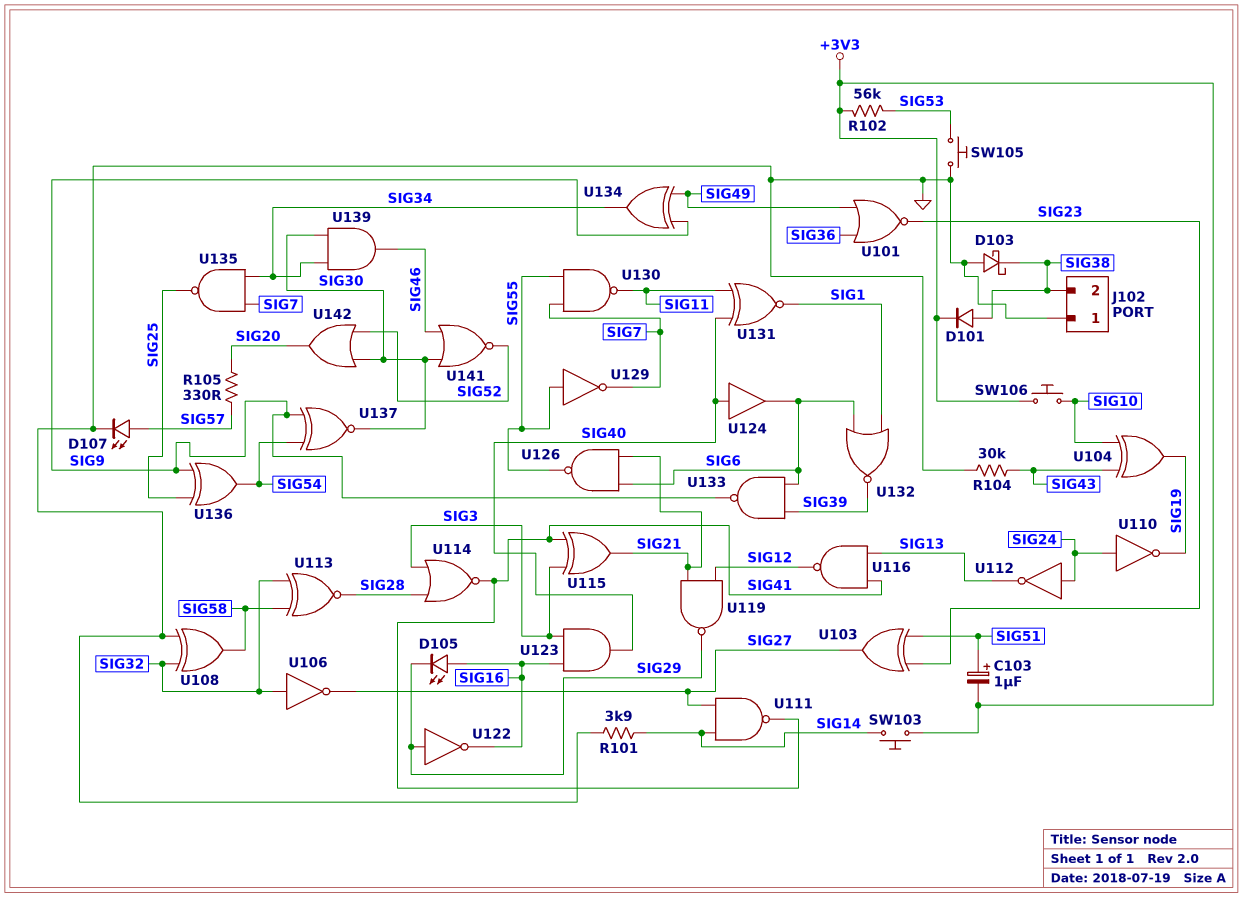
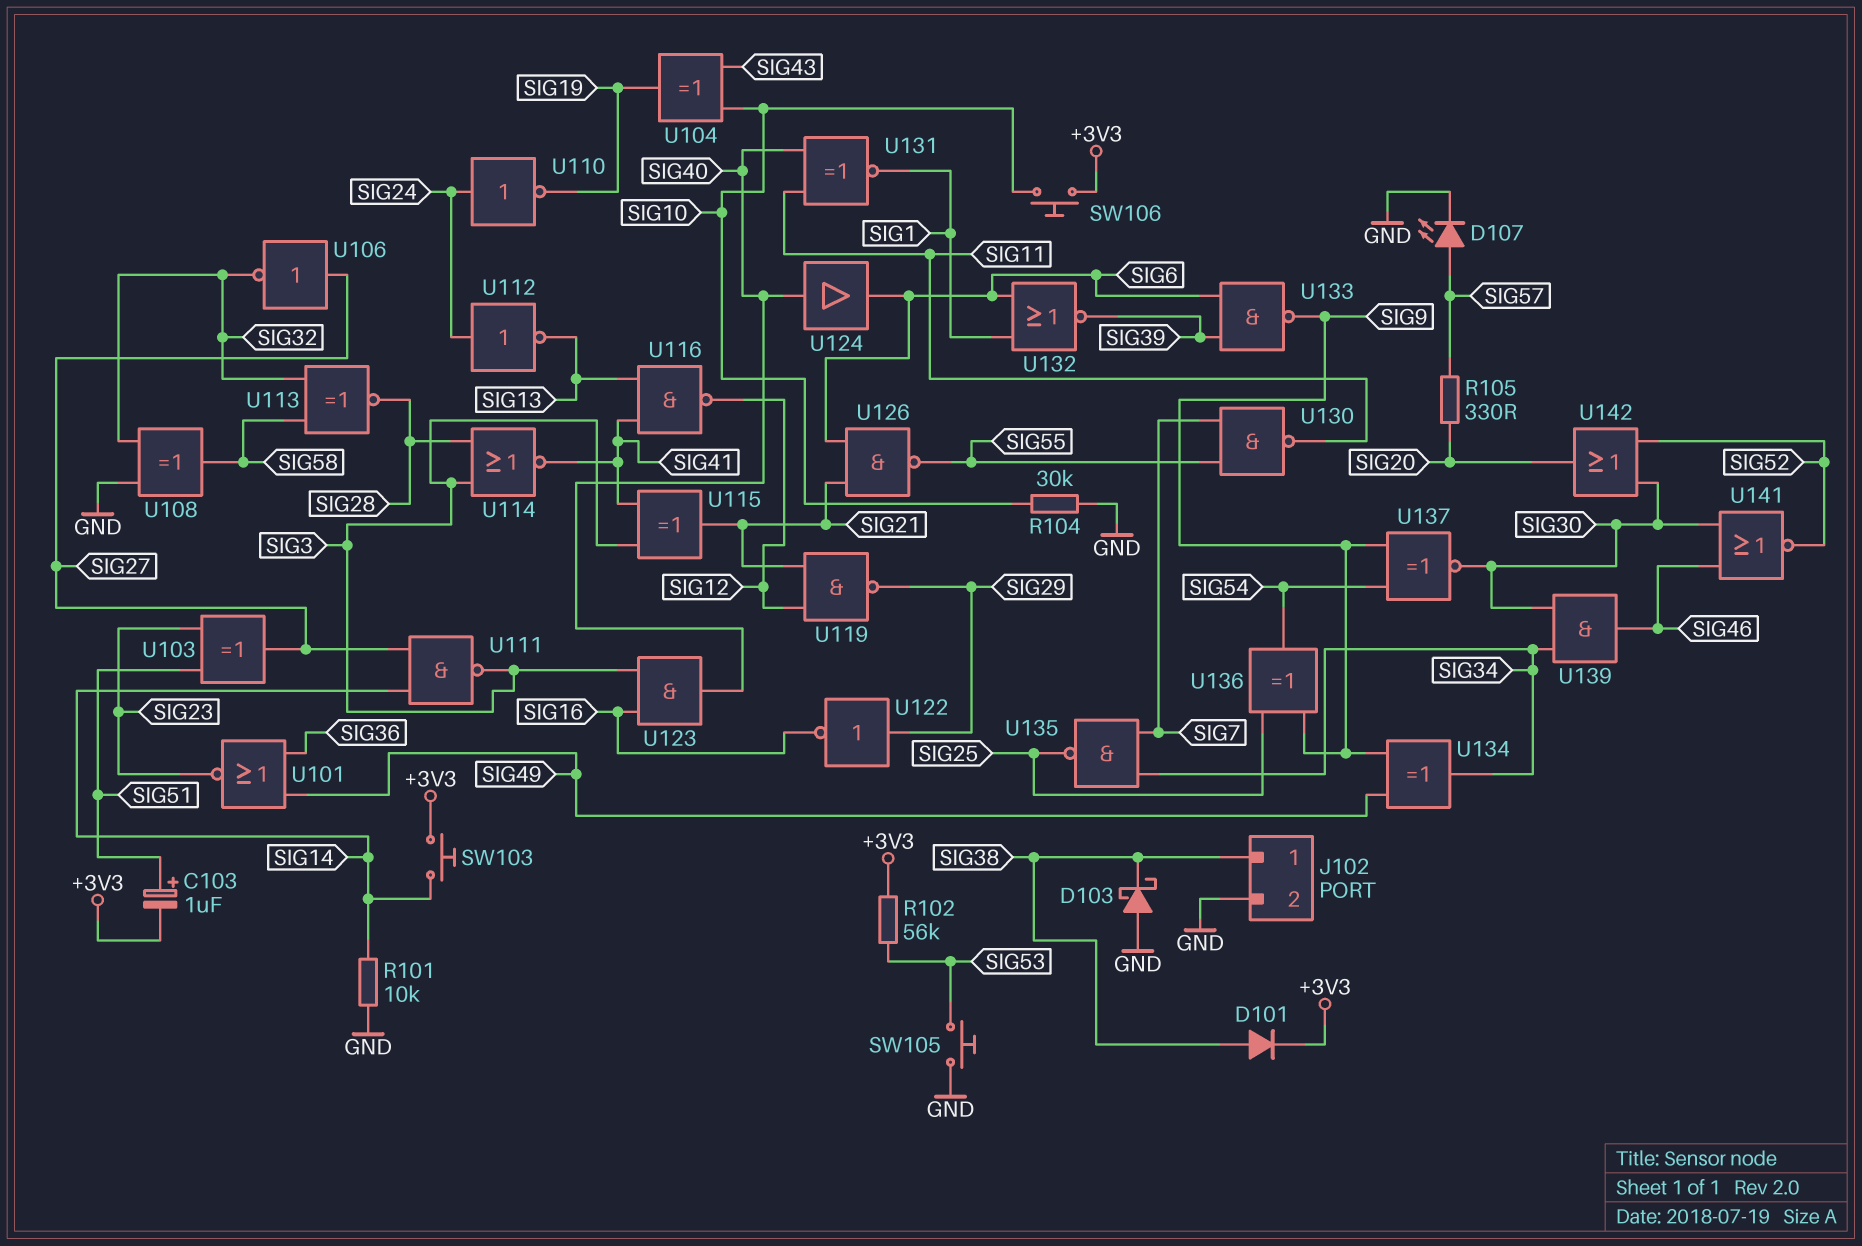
D105: LED (A SIG16, K SIG29) -> none
J102 pin 1: GND -> SIG38
J102 pin 2: SIG38 -> GND
R101: 3.9k (GND, SIG14) -> 10k (GND, SIG14)
R104: 30k (GND, SIG43) -> 30k (GND, SIG10)
U106: NOT (in SIG32, out SIG27) -> NOT (in SIG27, out SIG32)
U111: NAND (in SIG14, in SIG27, out SIG41) -> NAND (in SIG14, in SIG27, out SIG3)
U129: NOT (in SIG55, out SIG7) -> none

